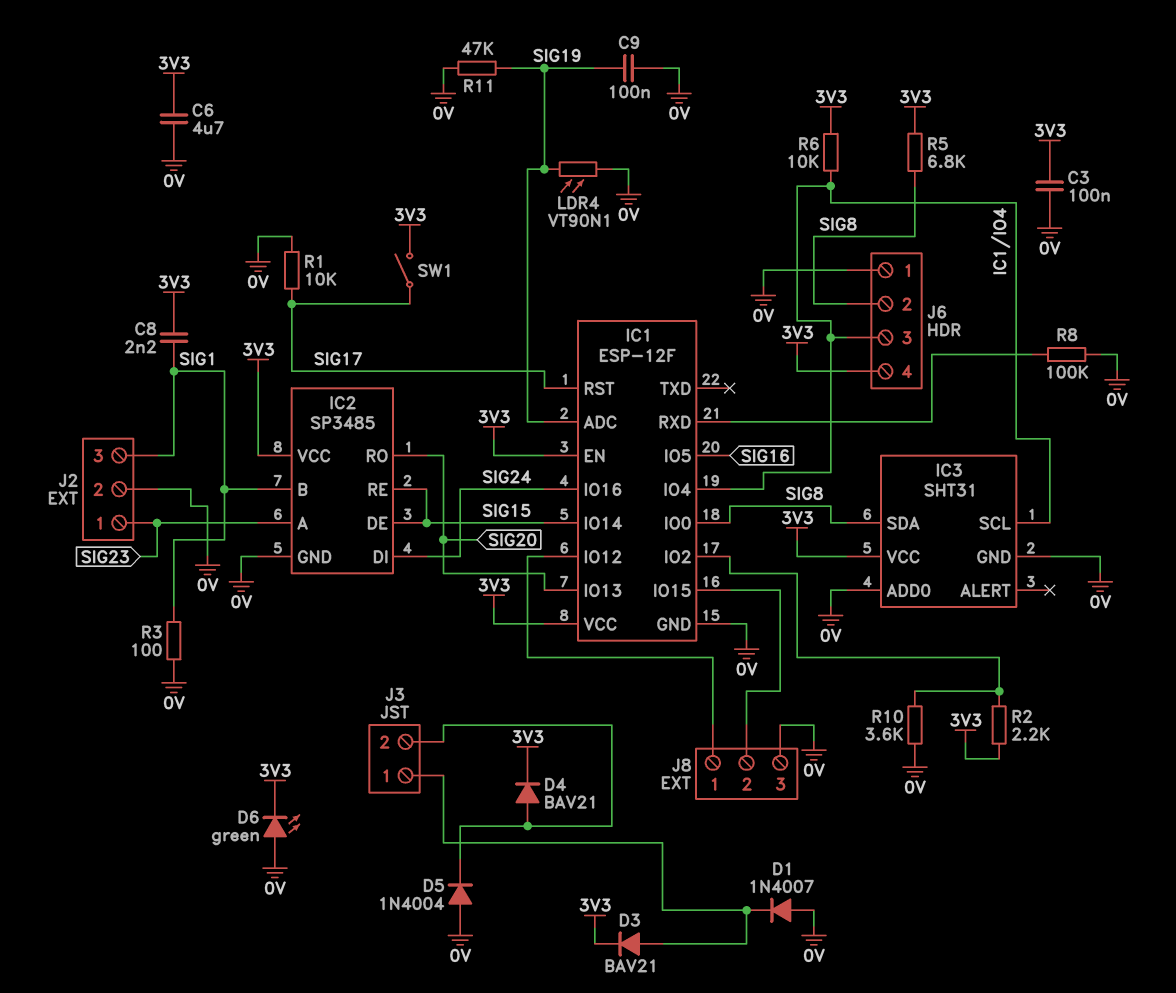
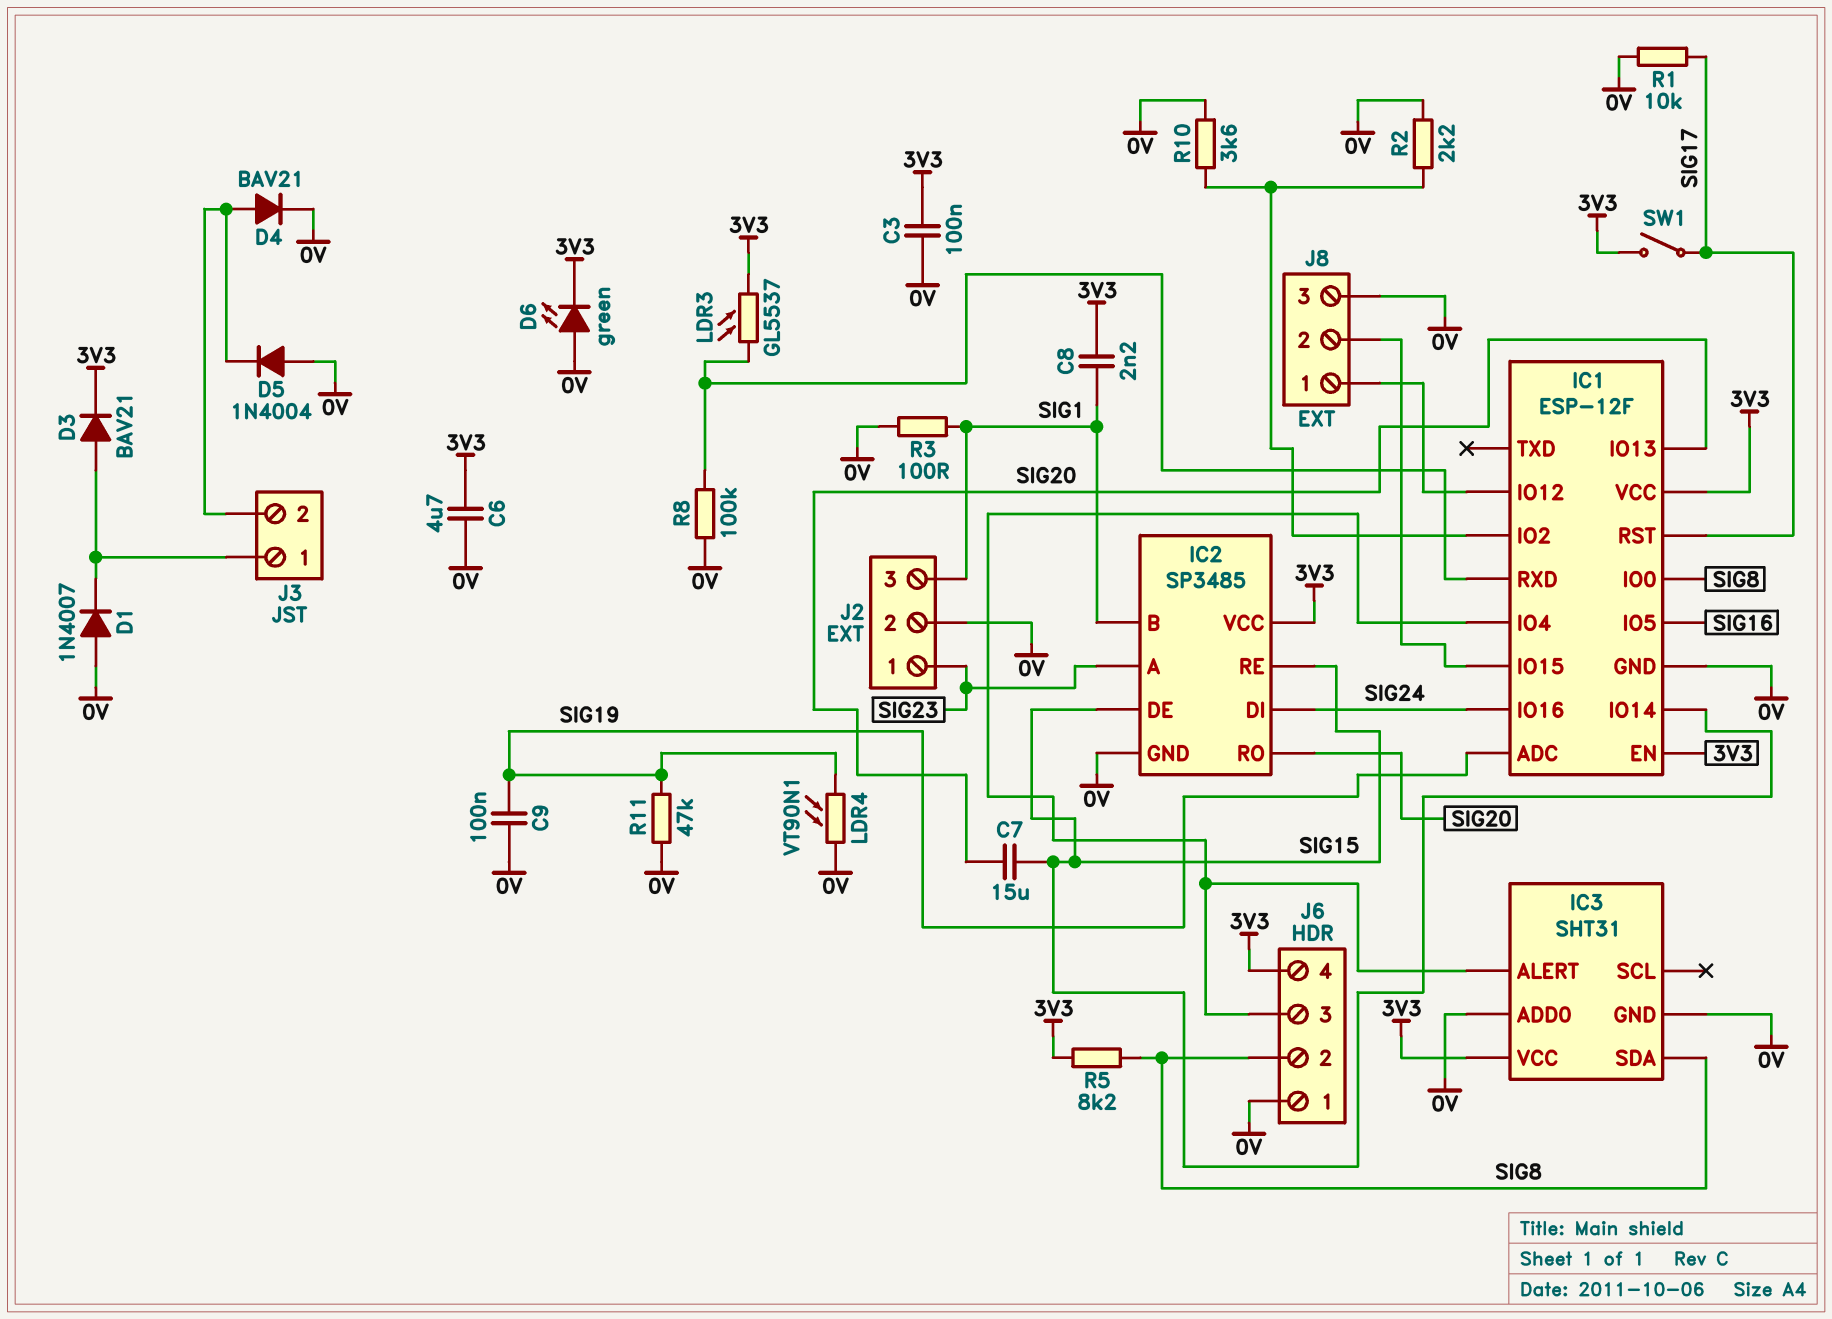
C7: none -> 15uF (SIG15, SIG20)
D4: diode BAV21 (A J3/2, K 3V3) -> diode BAV21 (A J3/2, K 0V)
IC3 pin ALERT: none -> IC1/IO4
IC3 pin SCL: IC1/IO4 -> none
LDR3: none -> GL5537 (3V3, IC1/RXD)
R2: 2.2k (3V3, IC1/IO2) -> 2.2k (0V, IC1/IO2)
R5: 6.8k (3V3, SIG8) -> 8.2k (3V3, SIG8)
R6: 10k (3V3, IC1/IO4) -> none

